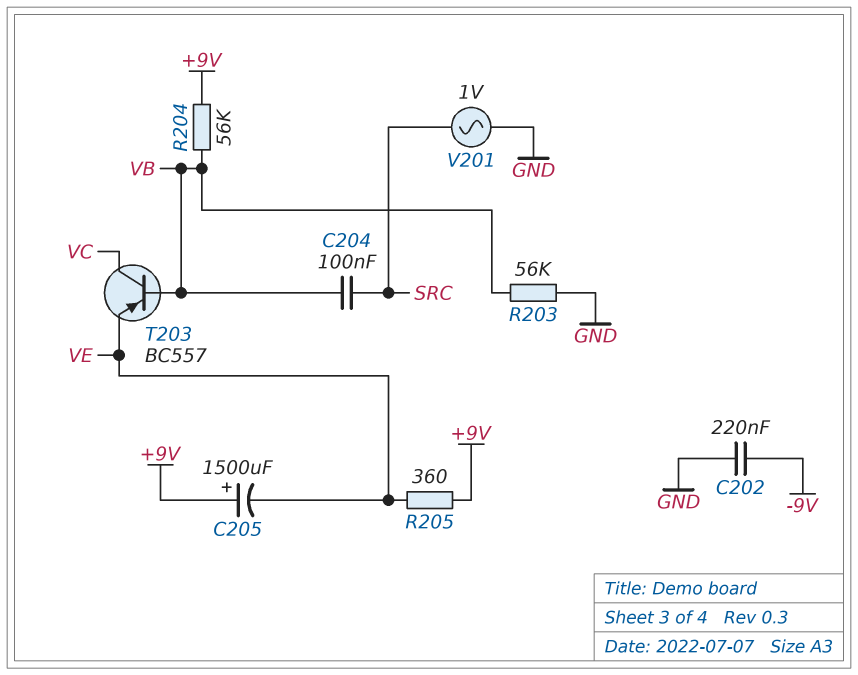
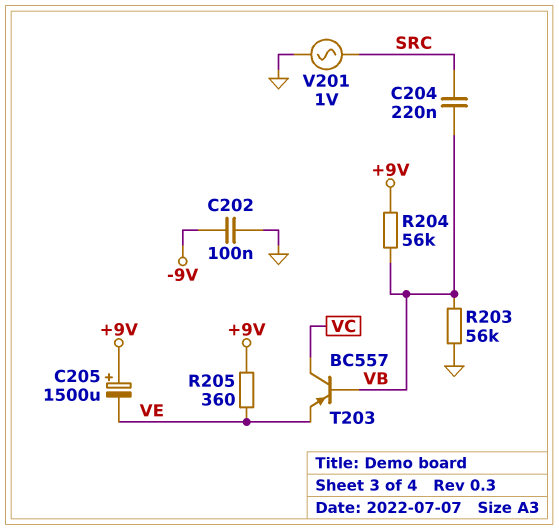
C202: 220nF (-9V, GND) -> 100nF (-9V, GND)
C204: 100nF (SRC, VB) -> 220nF (SRC, VB)

